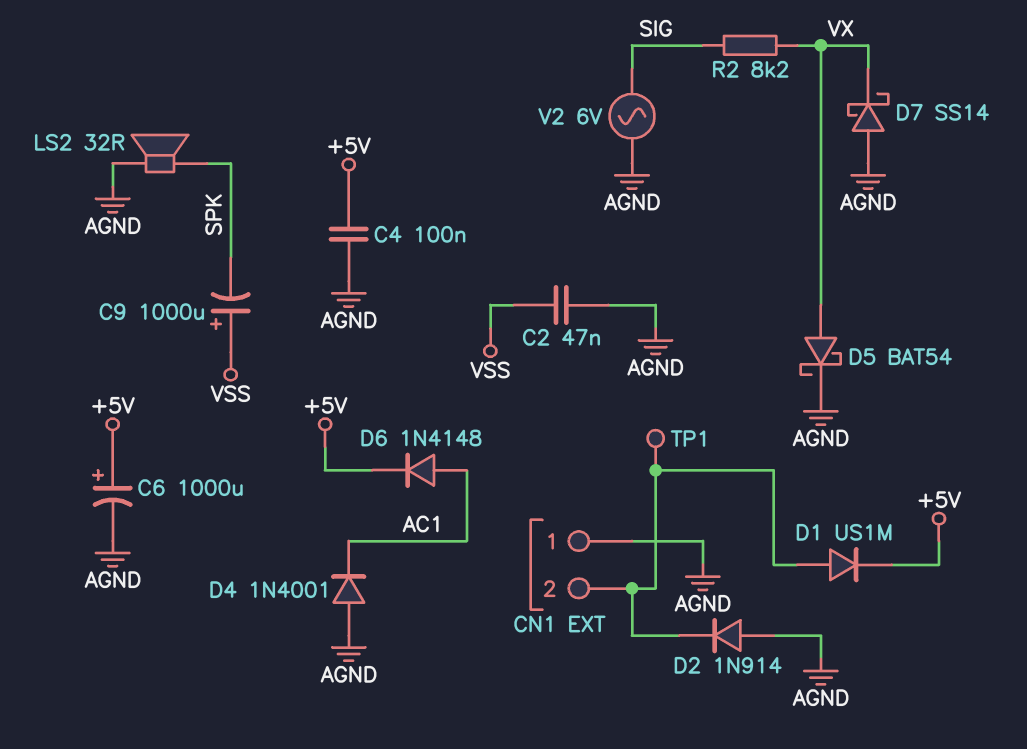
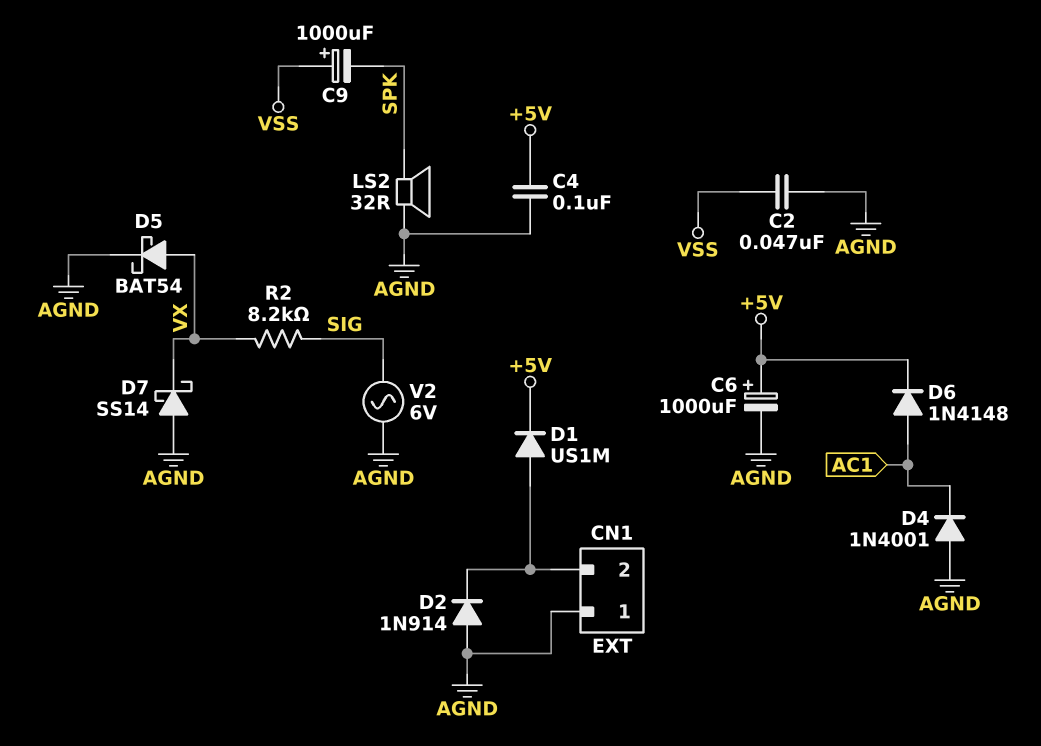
TP1: test point (CN1/2) -> none

